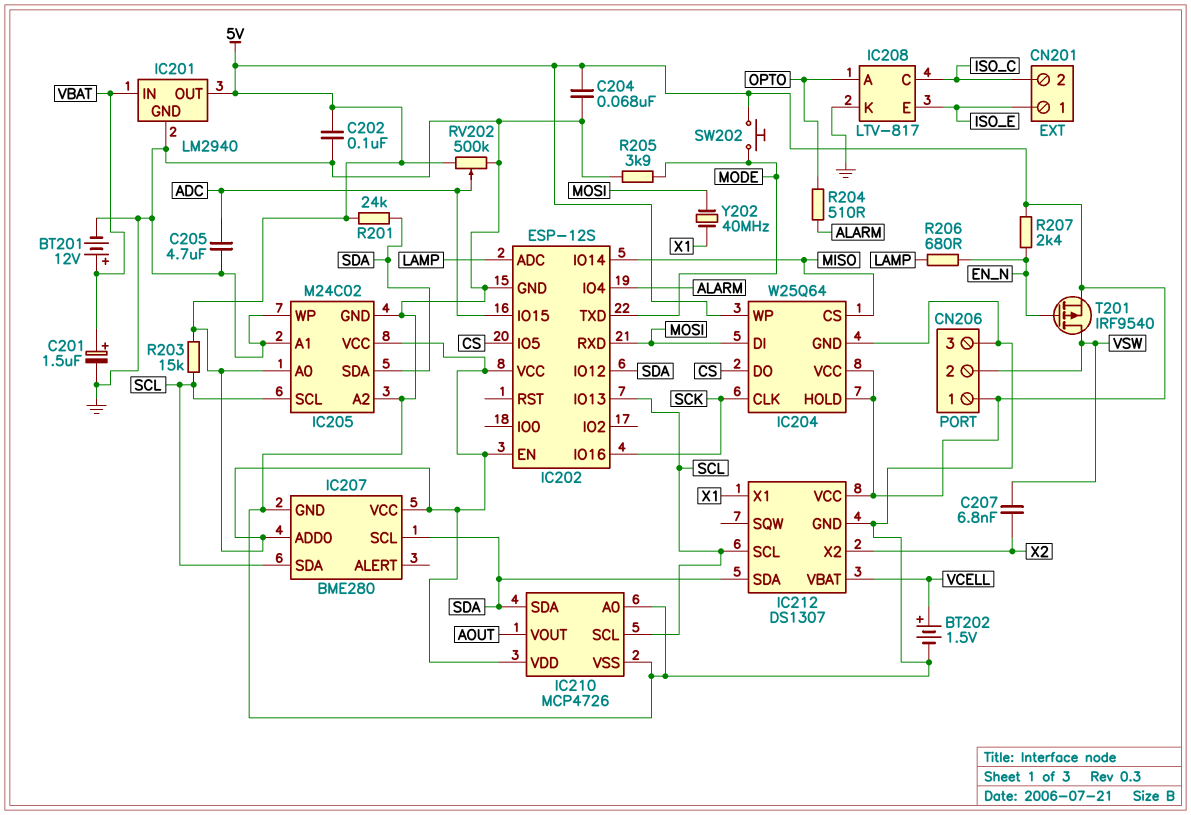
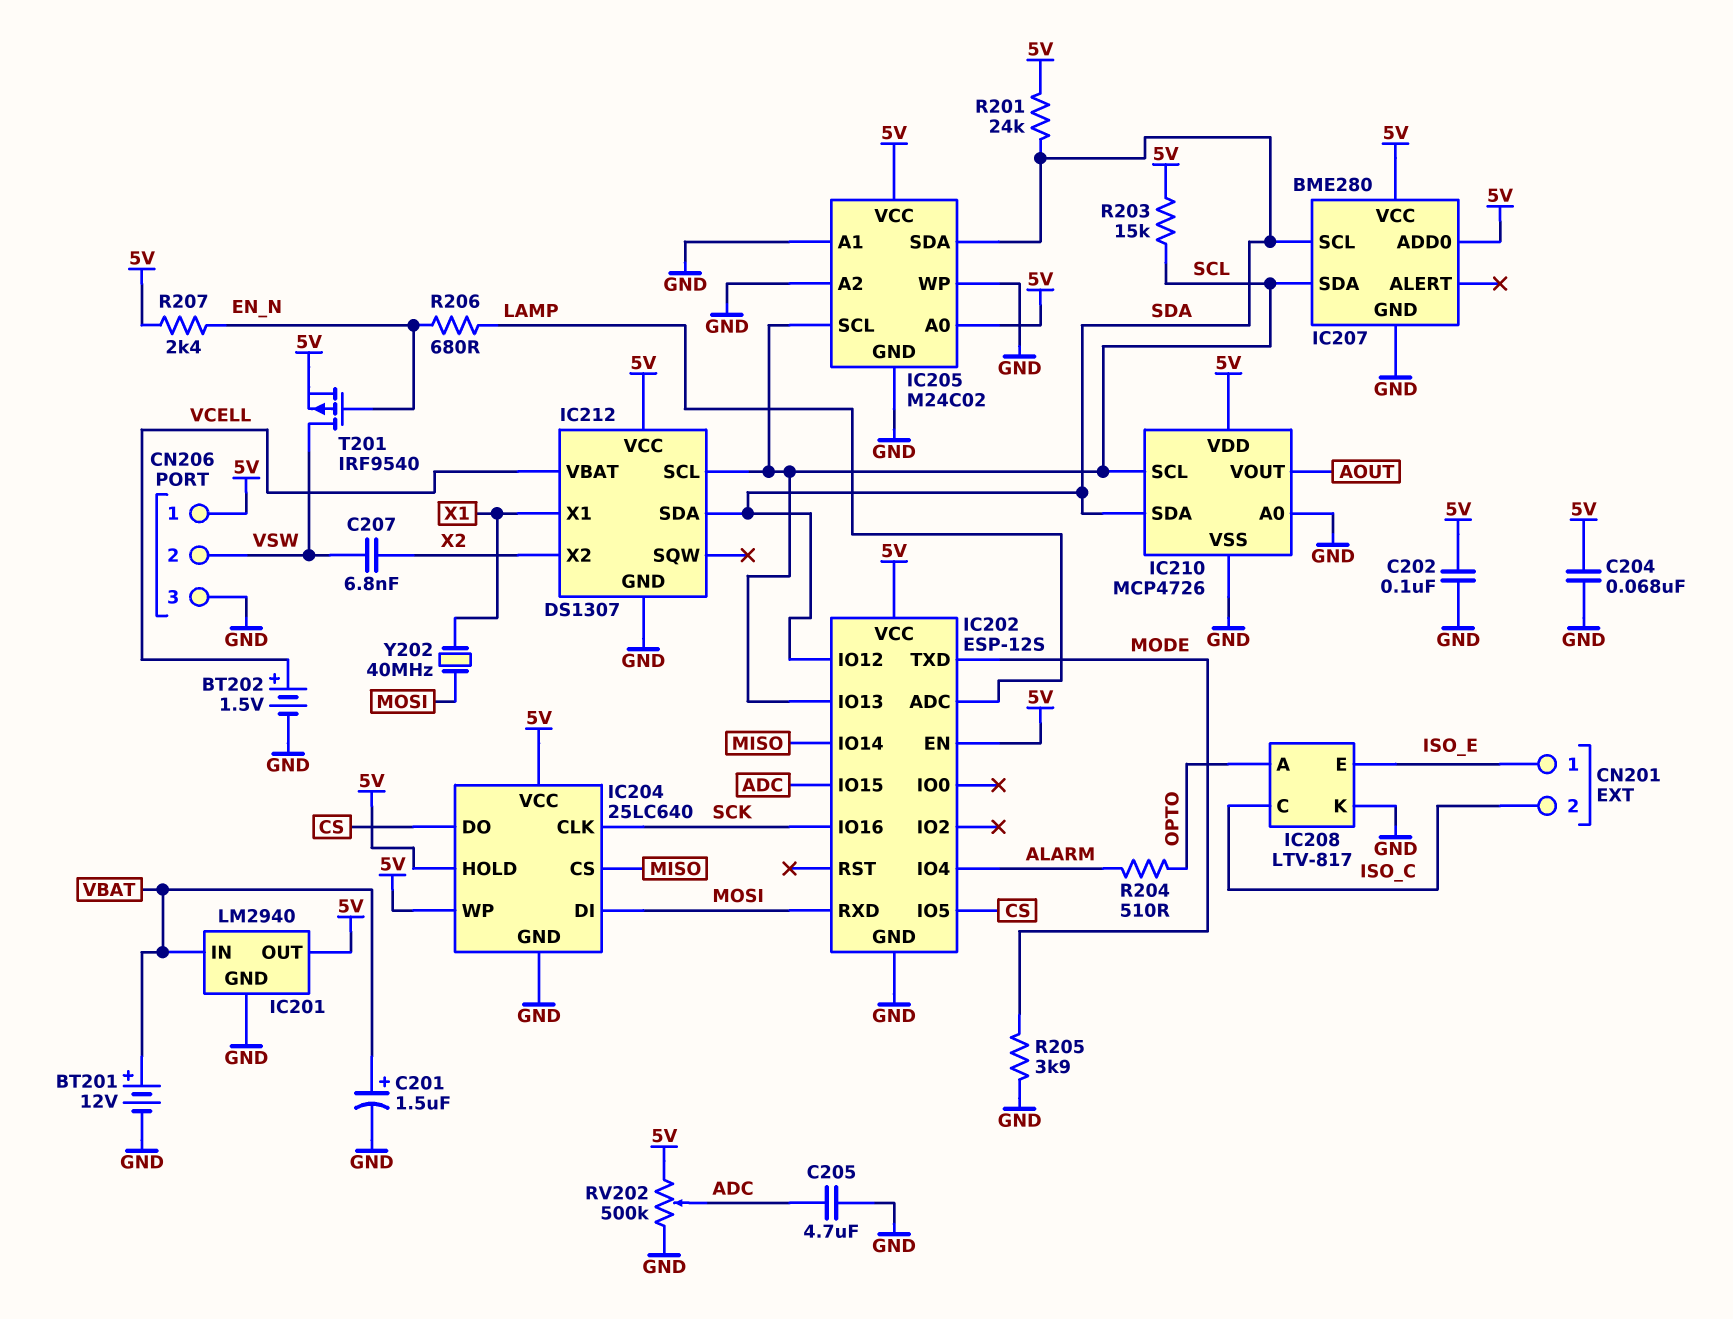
IC204: W25Q64 -> 25LC640
SW202: button (5V, MODE) -> none

